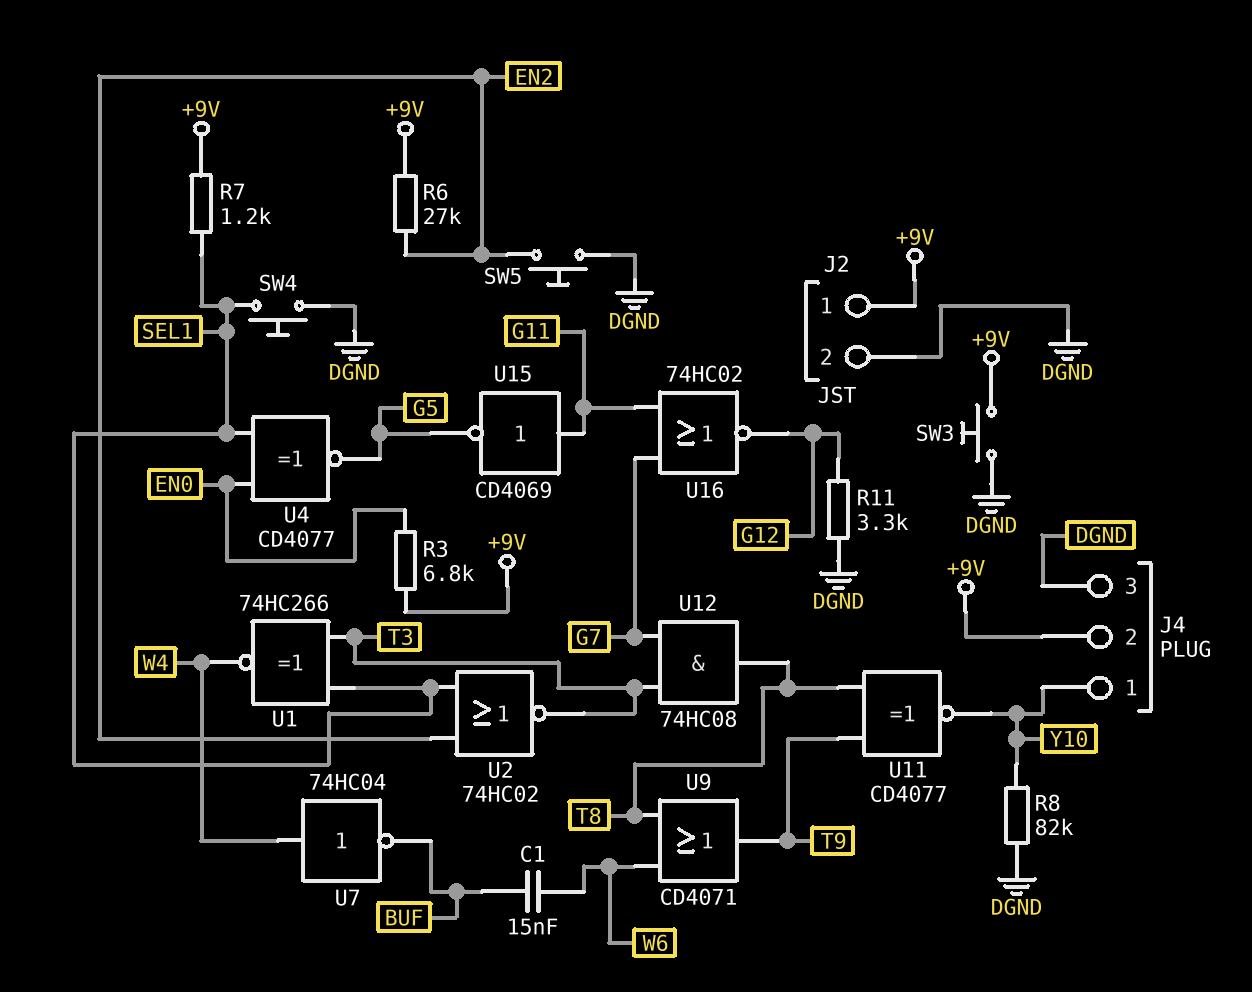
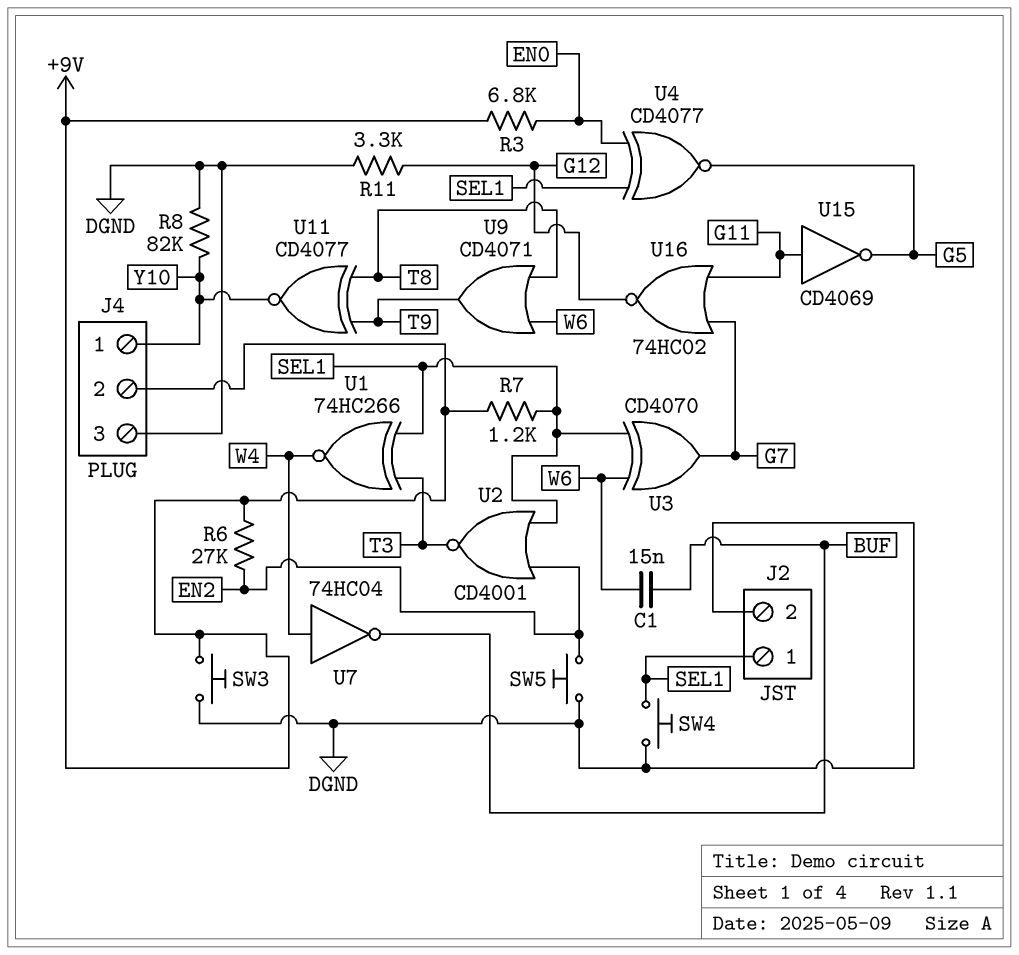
J2 pin 1: +9V -> SEL1
U2: NOR 74HC02 (in EN2, in SEL1, out T3) -> NOR CD4001 (in EN2, in SEL1, out T3)
U3: none -> XOR CD4070 (in SEL1, in W6, out G7)
U12: AND 74HC08 (in G7, in T3, out T8) -> none

